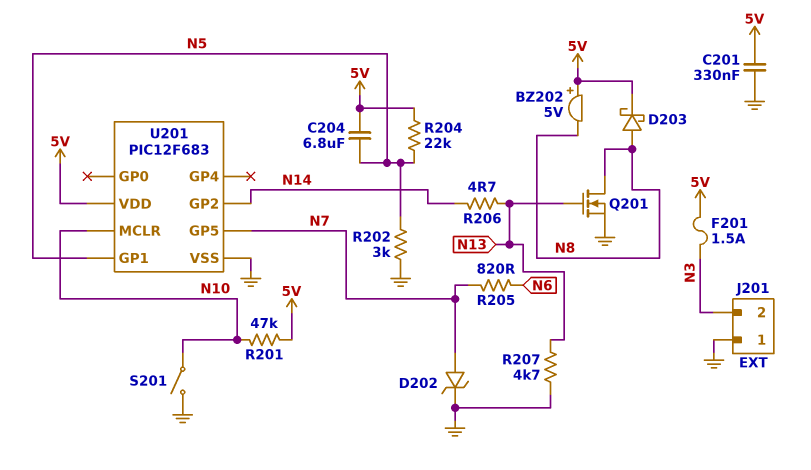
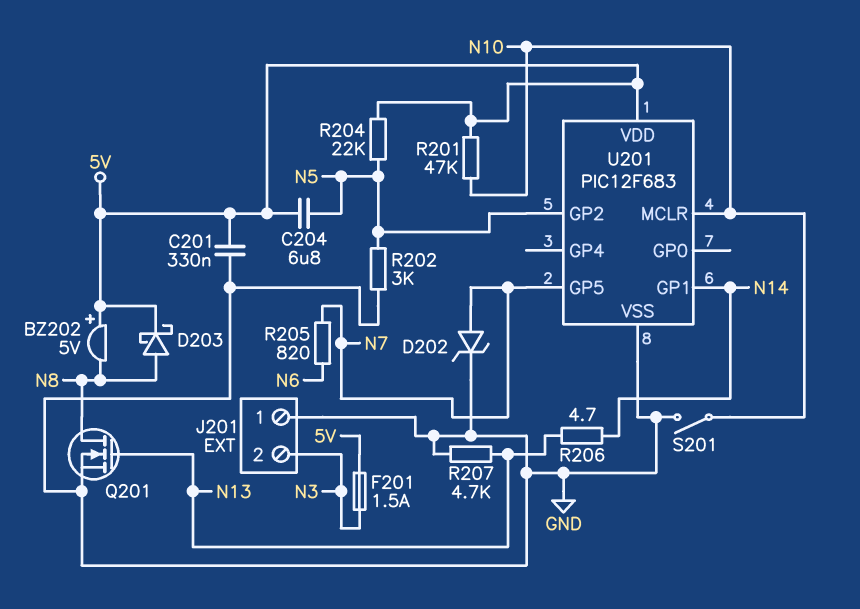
U201 pin GP1: N5 -> N14
U201 pin GP2: N14 -> N5

